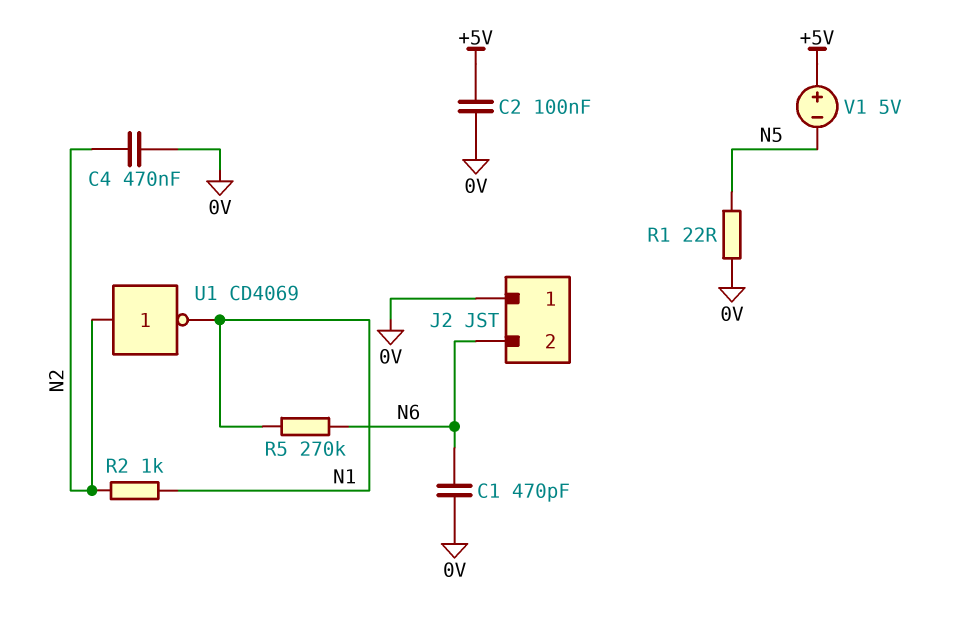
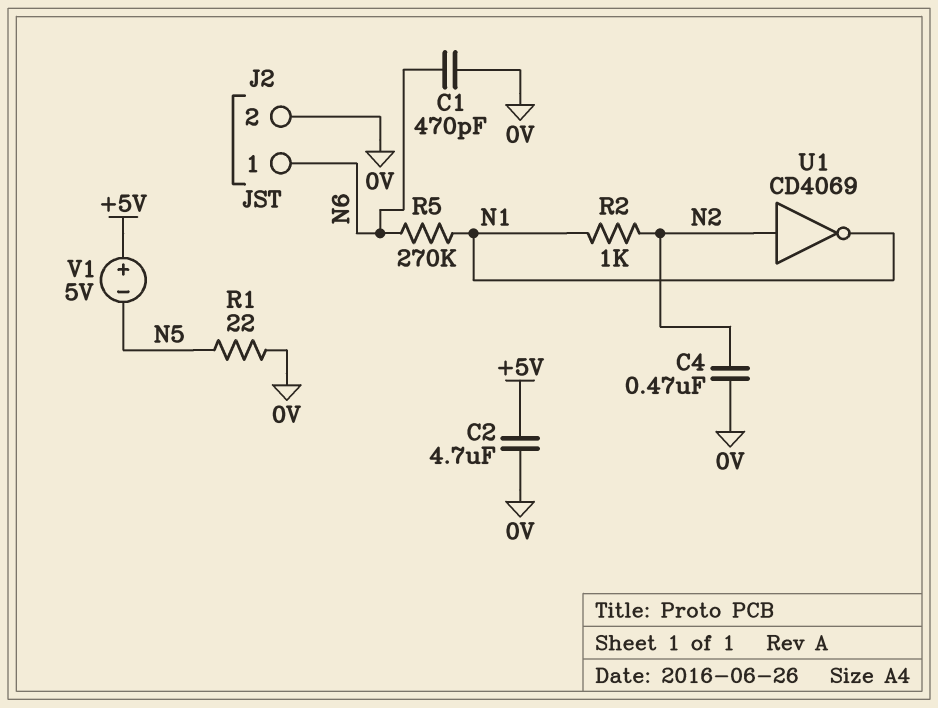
C2: 100nF (+5V, 0V) -> 4.7uF (+5V, 0V)
J2 pin 1: 0V -> N6
J2 pin 2: N6 -> 0V

